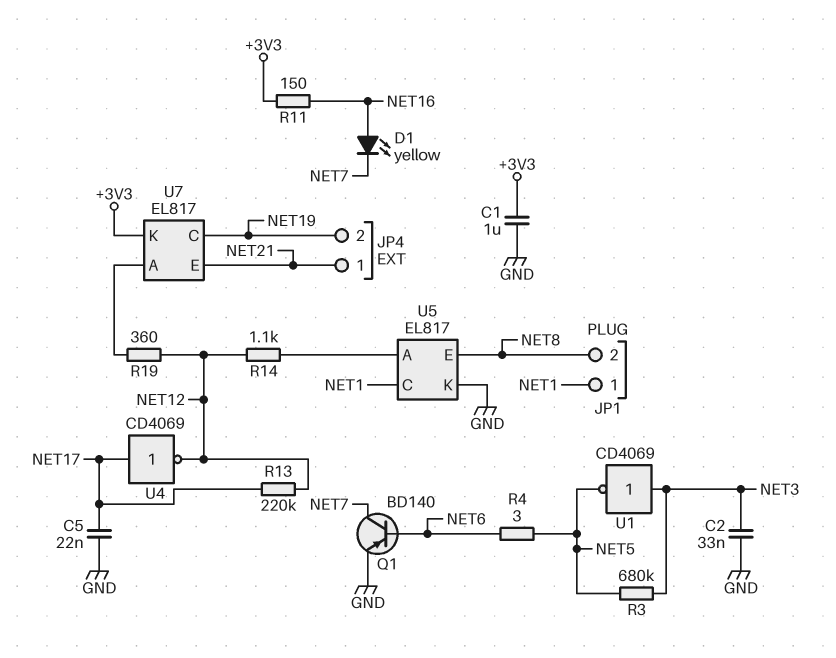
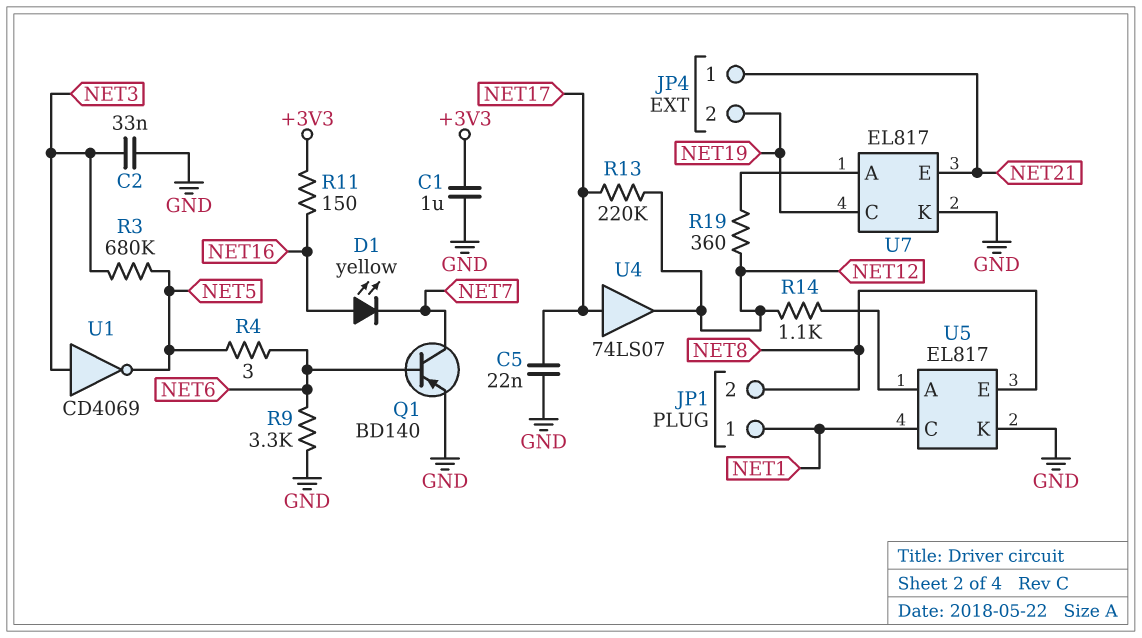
R9: none -> 3.3k (GND, NET6)
U4: NOT CD4069 (in NET17, out NET12) -> buffer 74LS07 (in NET17, out NET12)
U7 pin K: +3V3 -> GND

